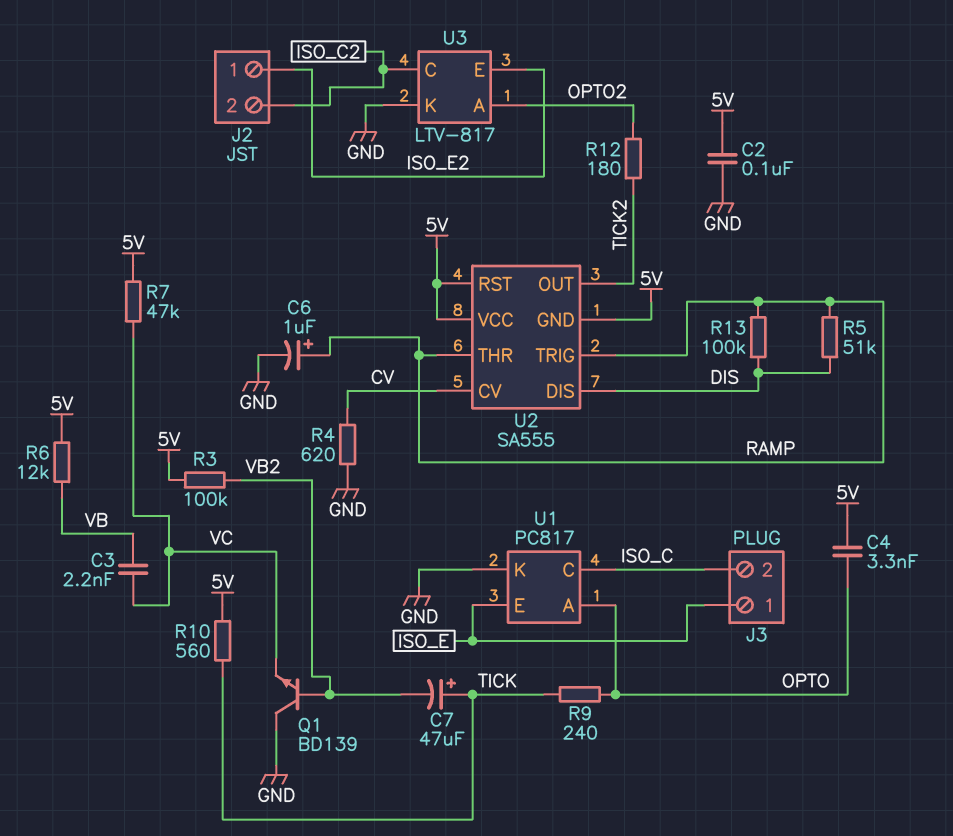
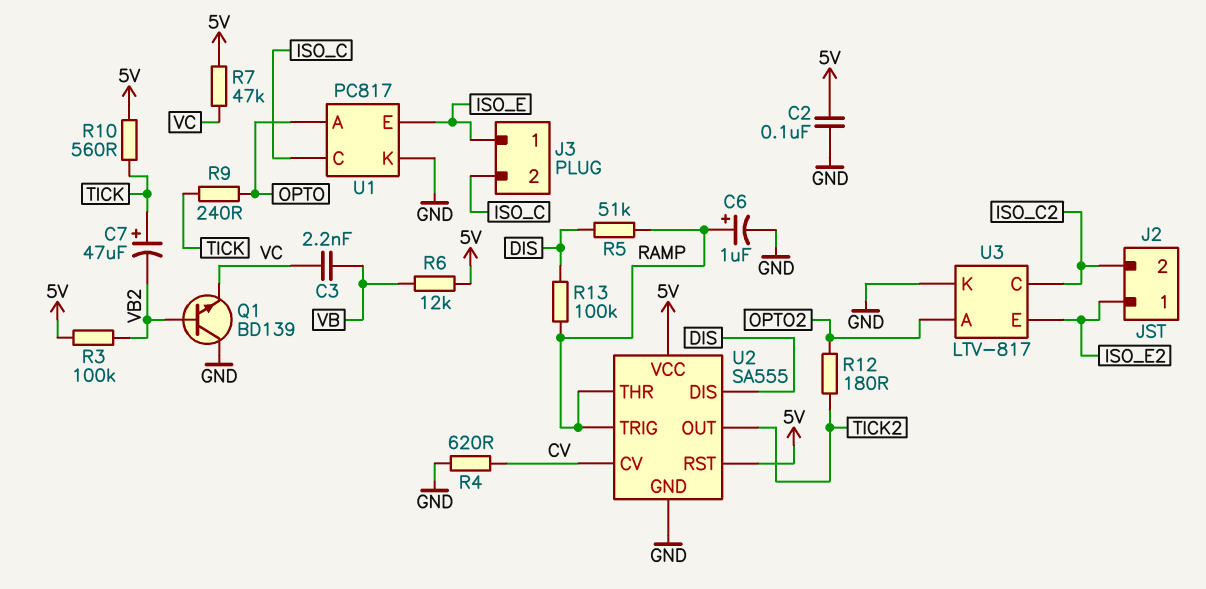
C4: 3.3nF (5V, OPTO) -> none
U2 pin GND: 5V -> GND

